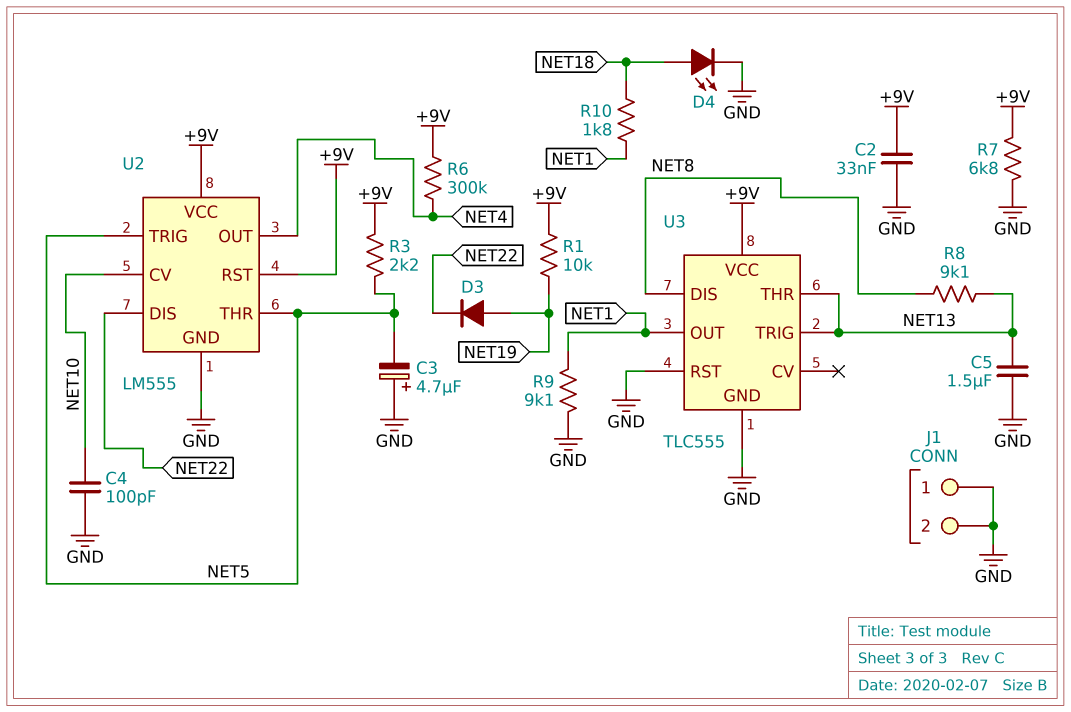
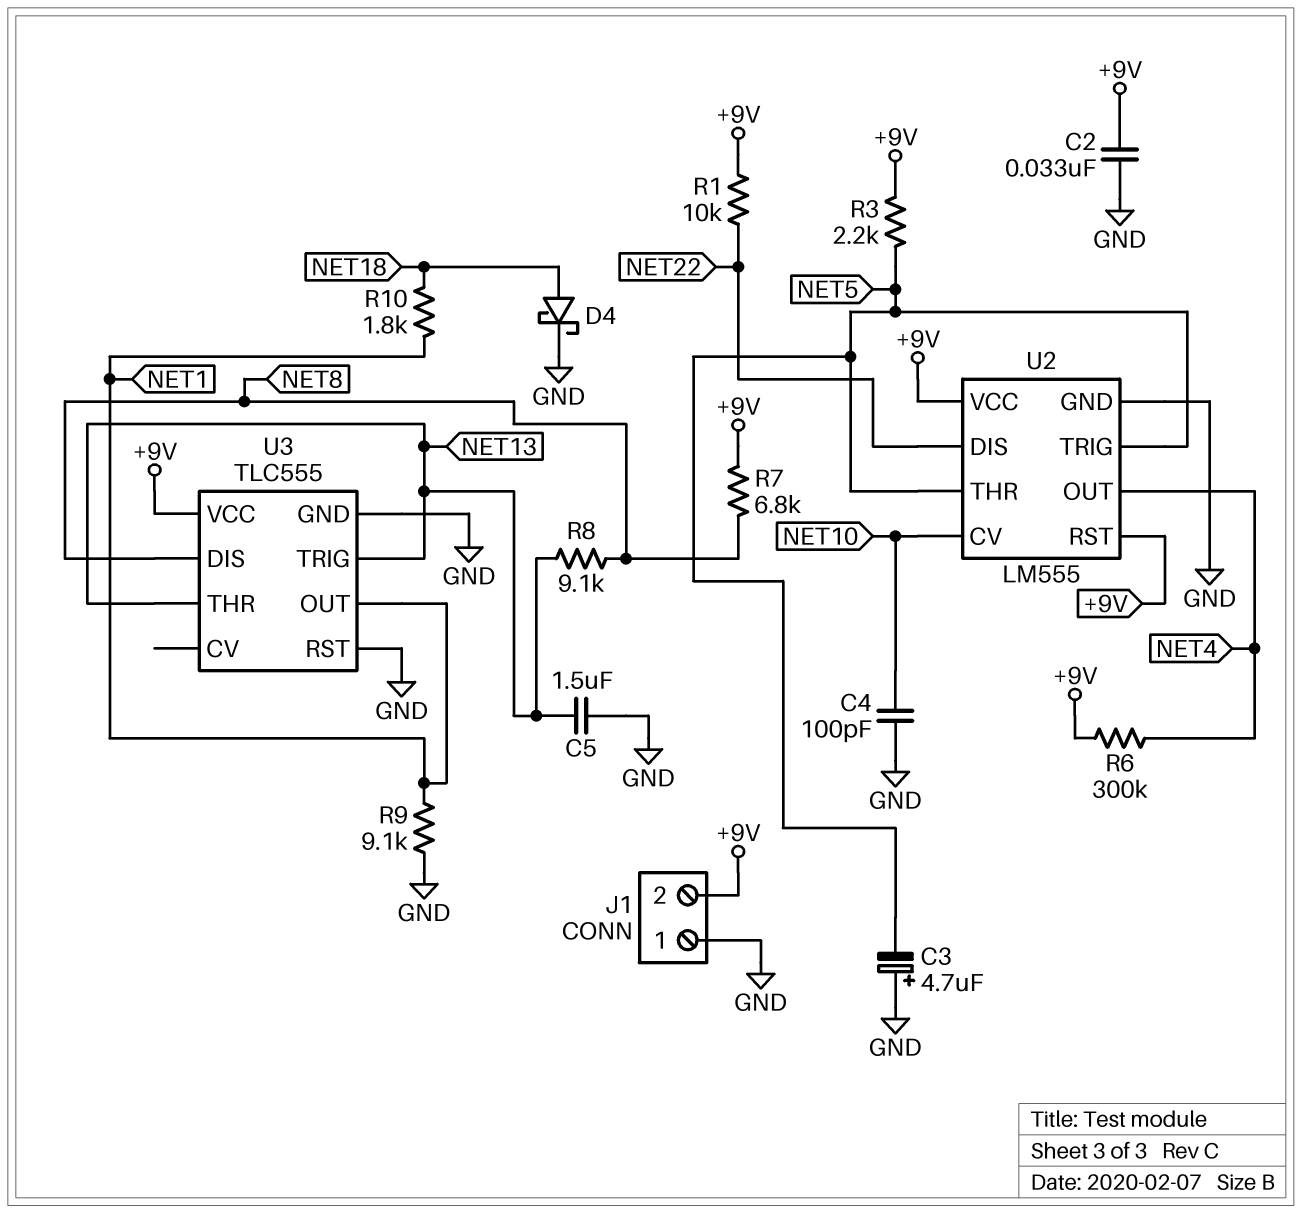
D3: diode (A NET19, K NET22) -> none
D4: LED (A NET18, K GND) -> schottky (A NET18, K GND)
J1 pin 2: GND -> +9V
R1: 10k (+9V, NET19) -> 10k (+9V, NET22)
R7: 6.8k (+9V, GND) -> 6.8k (+9V, NET8)

